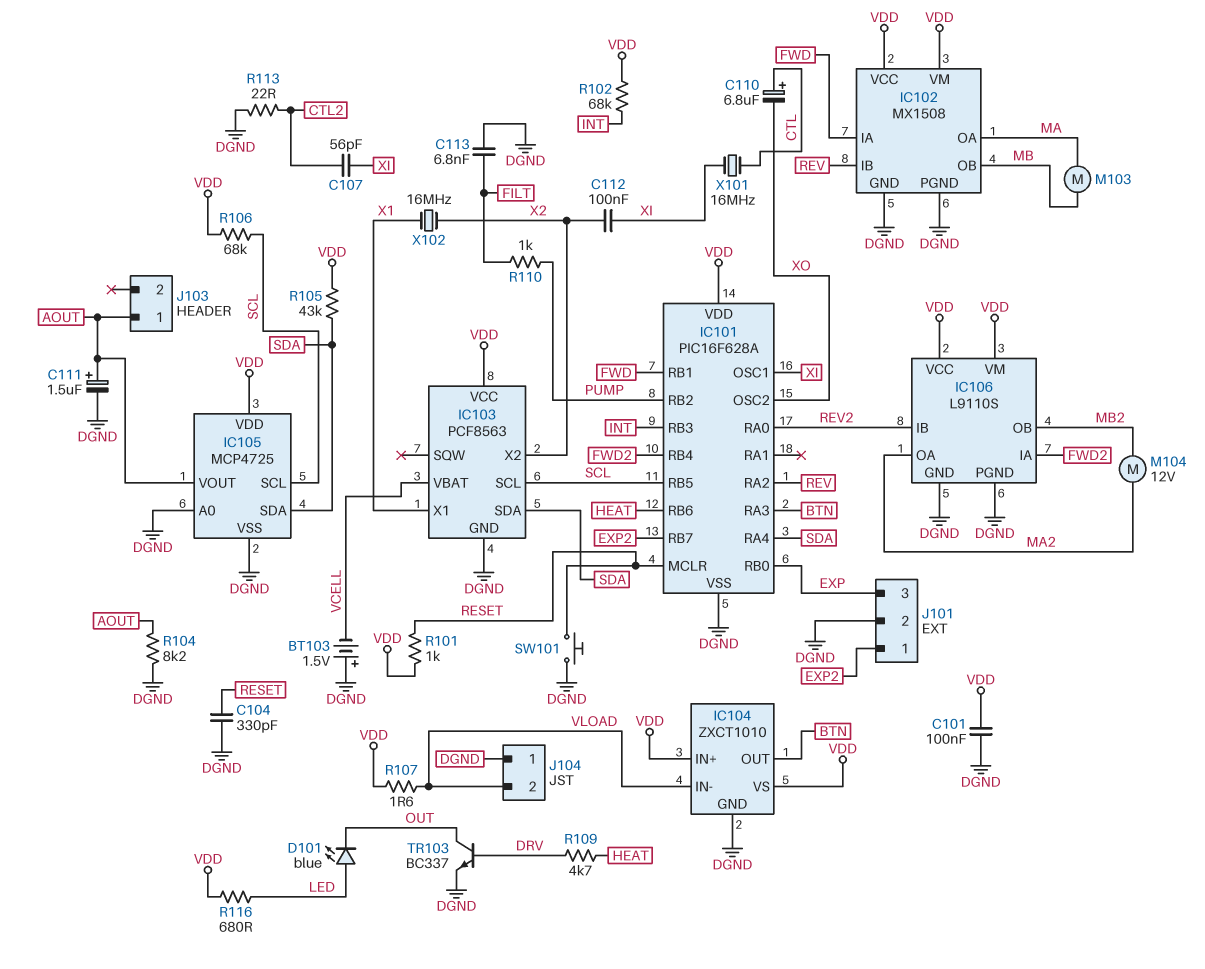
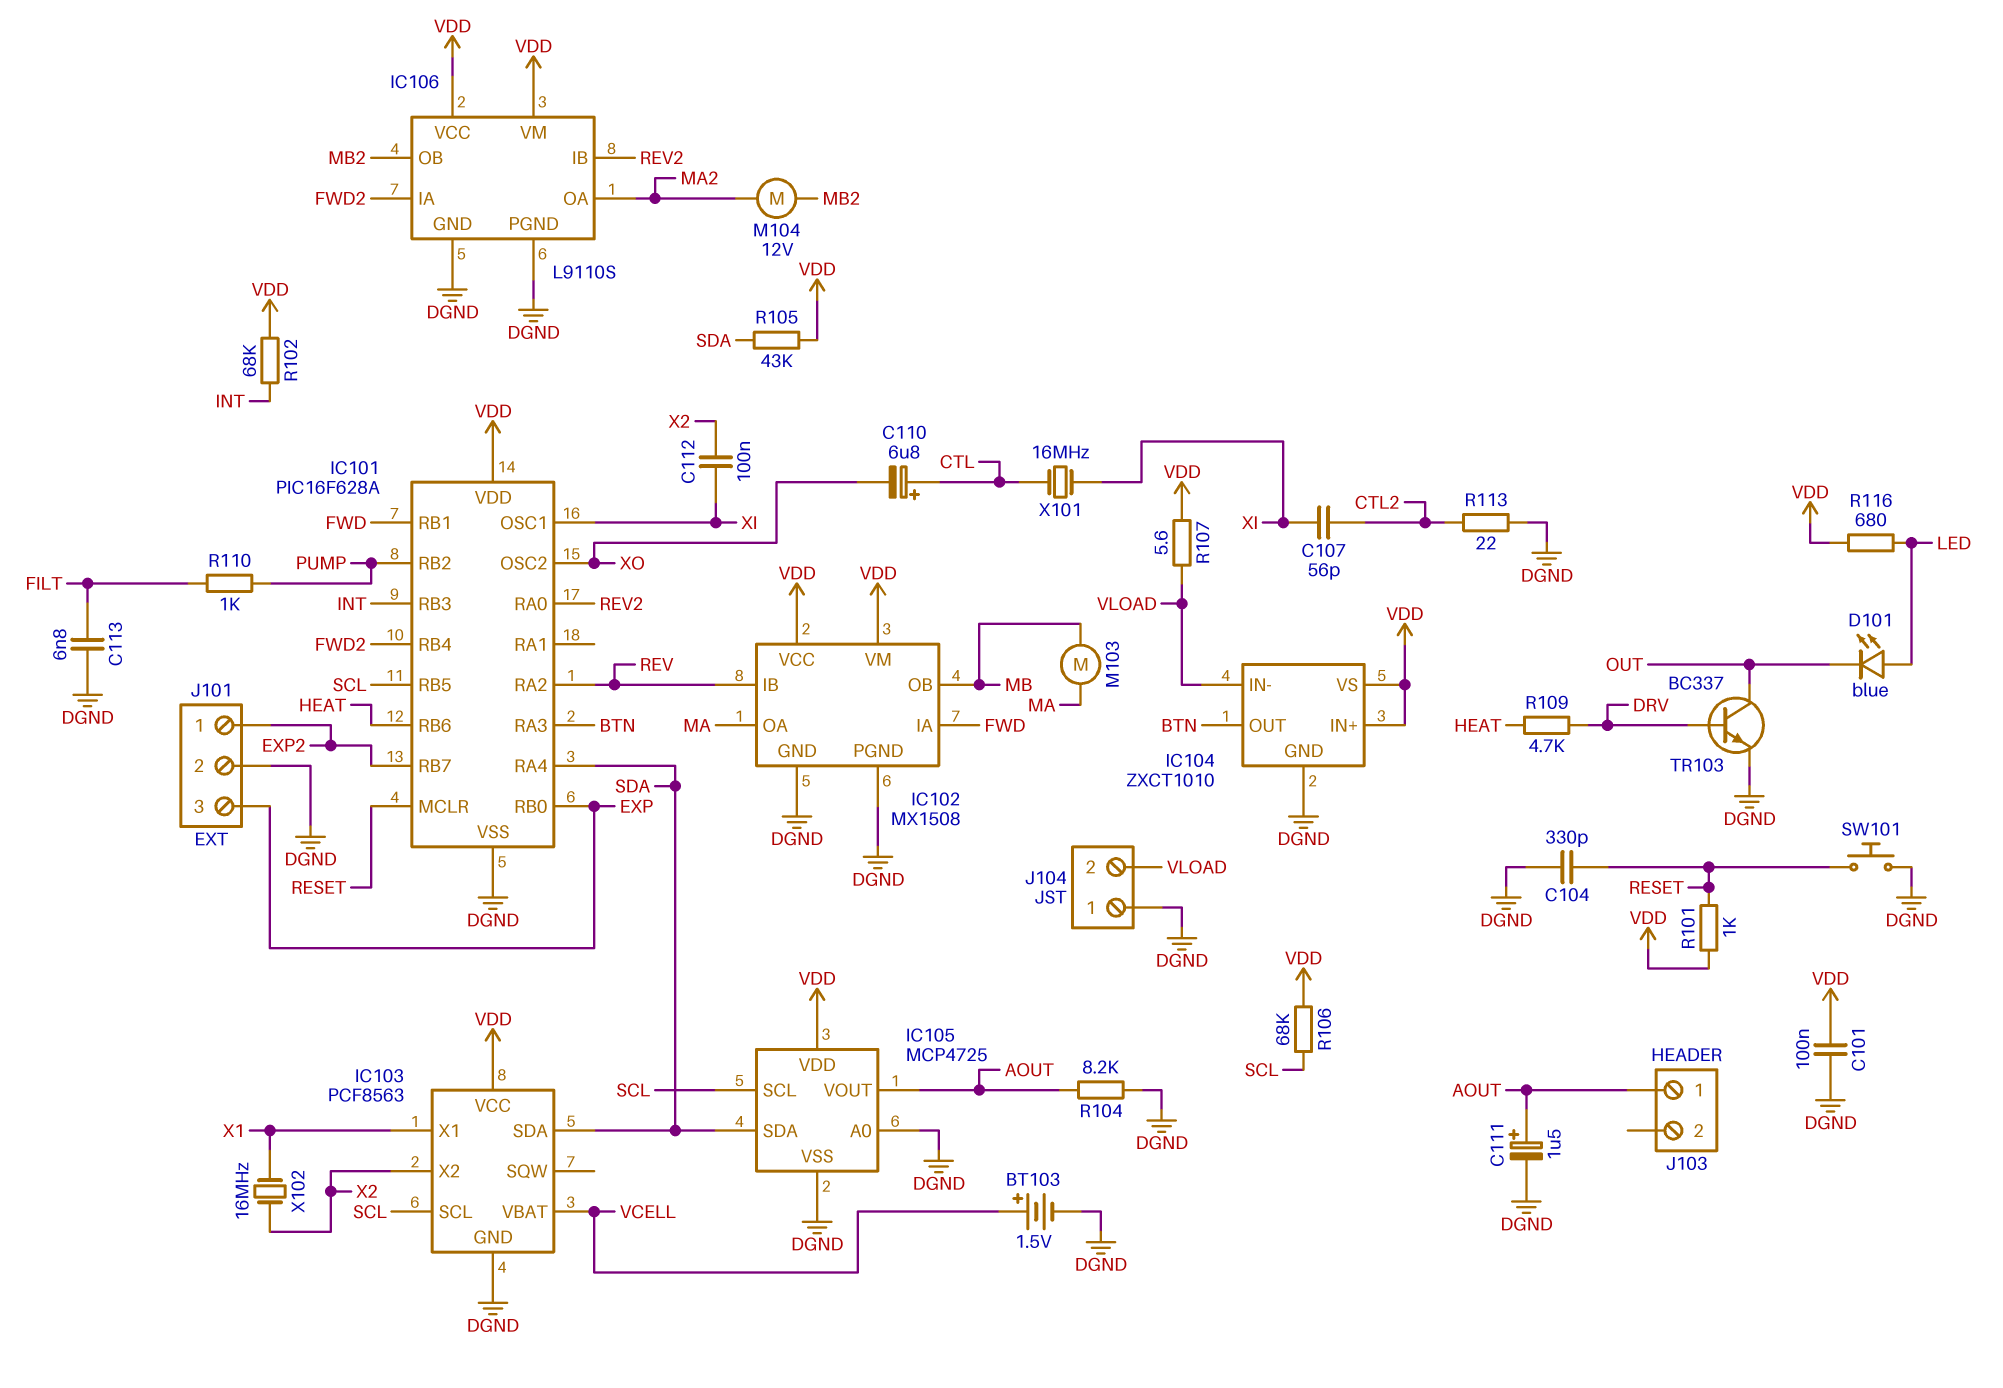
BT103: 1.5V (plus DGND, minus VCELL) -> 1.5V (plus VCELL, minus DGND)
R107: 1.6 (VDD, VLOAD) -> 5.6 (VDD, VLOAD)

